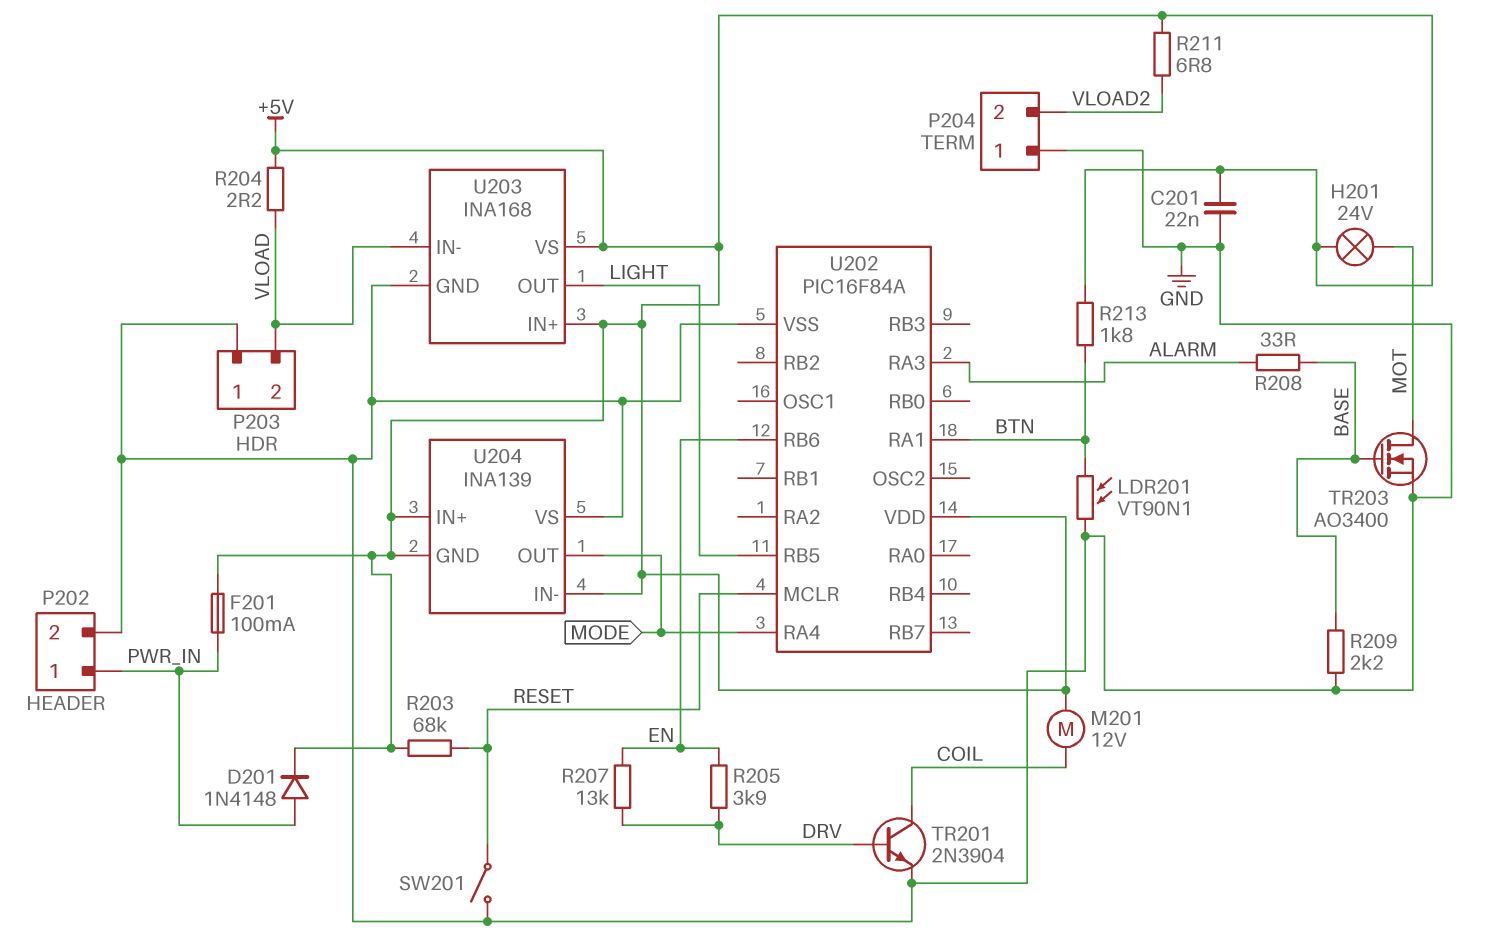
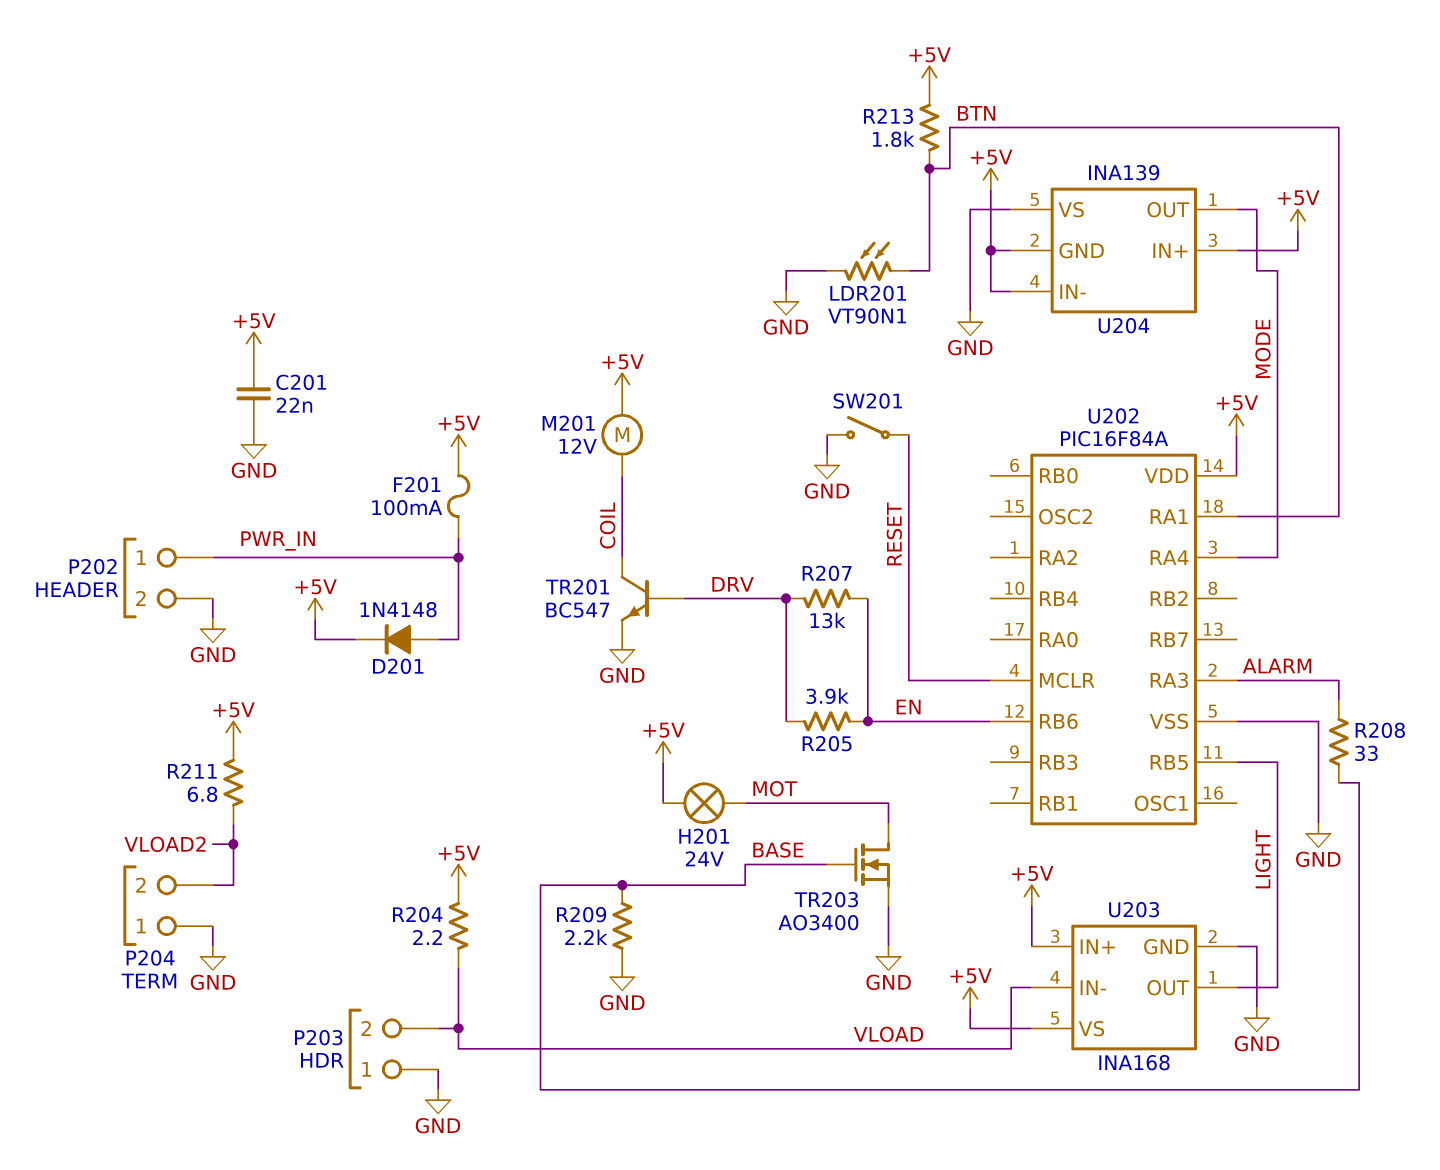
R203: 68k (+5V, RESET) -> none
TR201: NPN 2N3904 (B DRV, C COIL, E GND) -> NPN BC547 (B DRV, C COIL, E GND)

